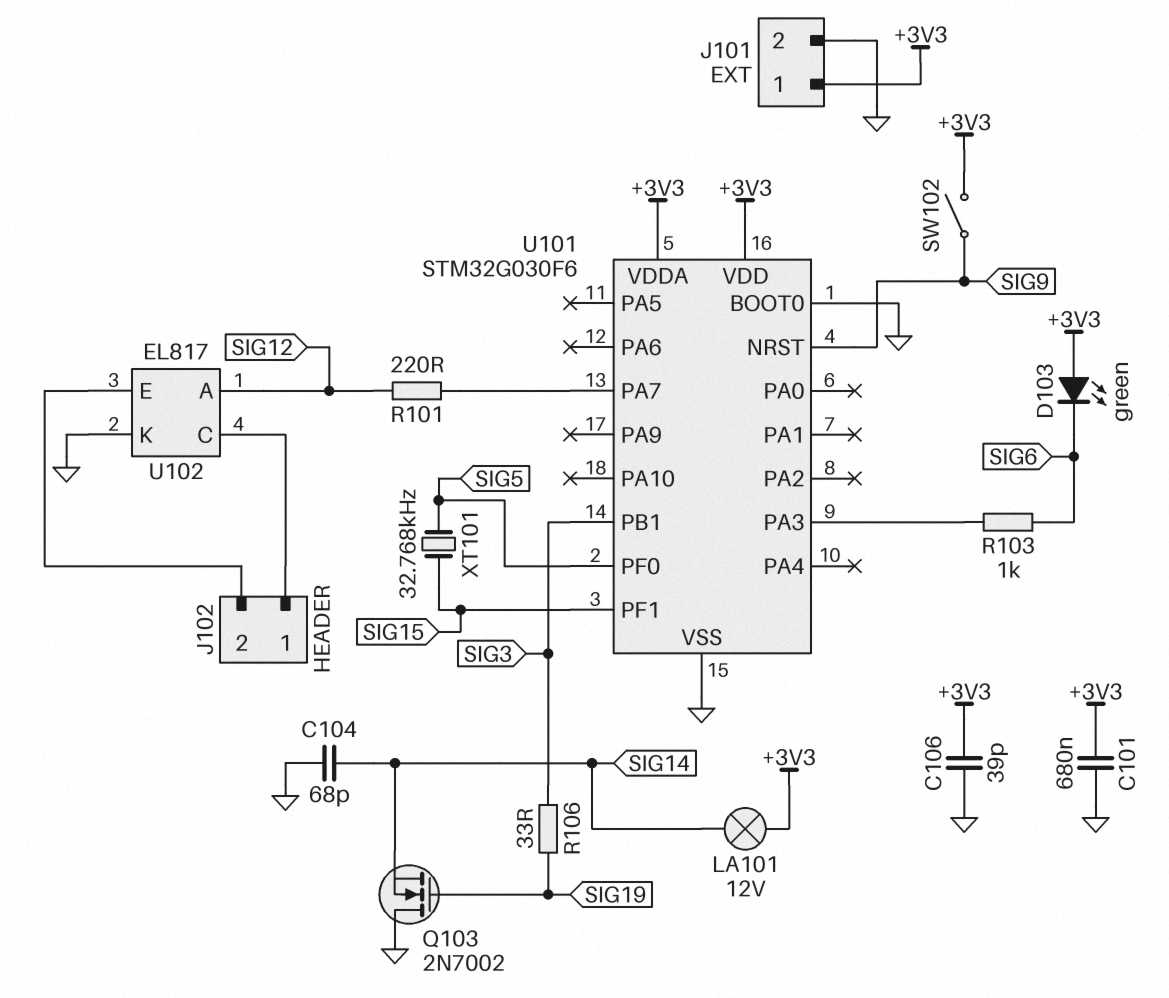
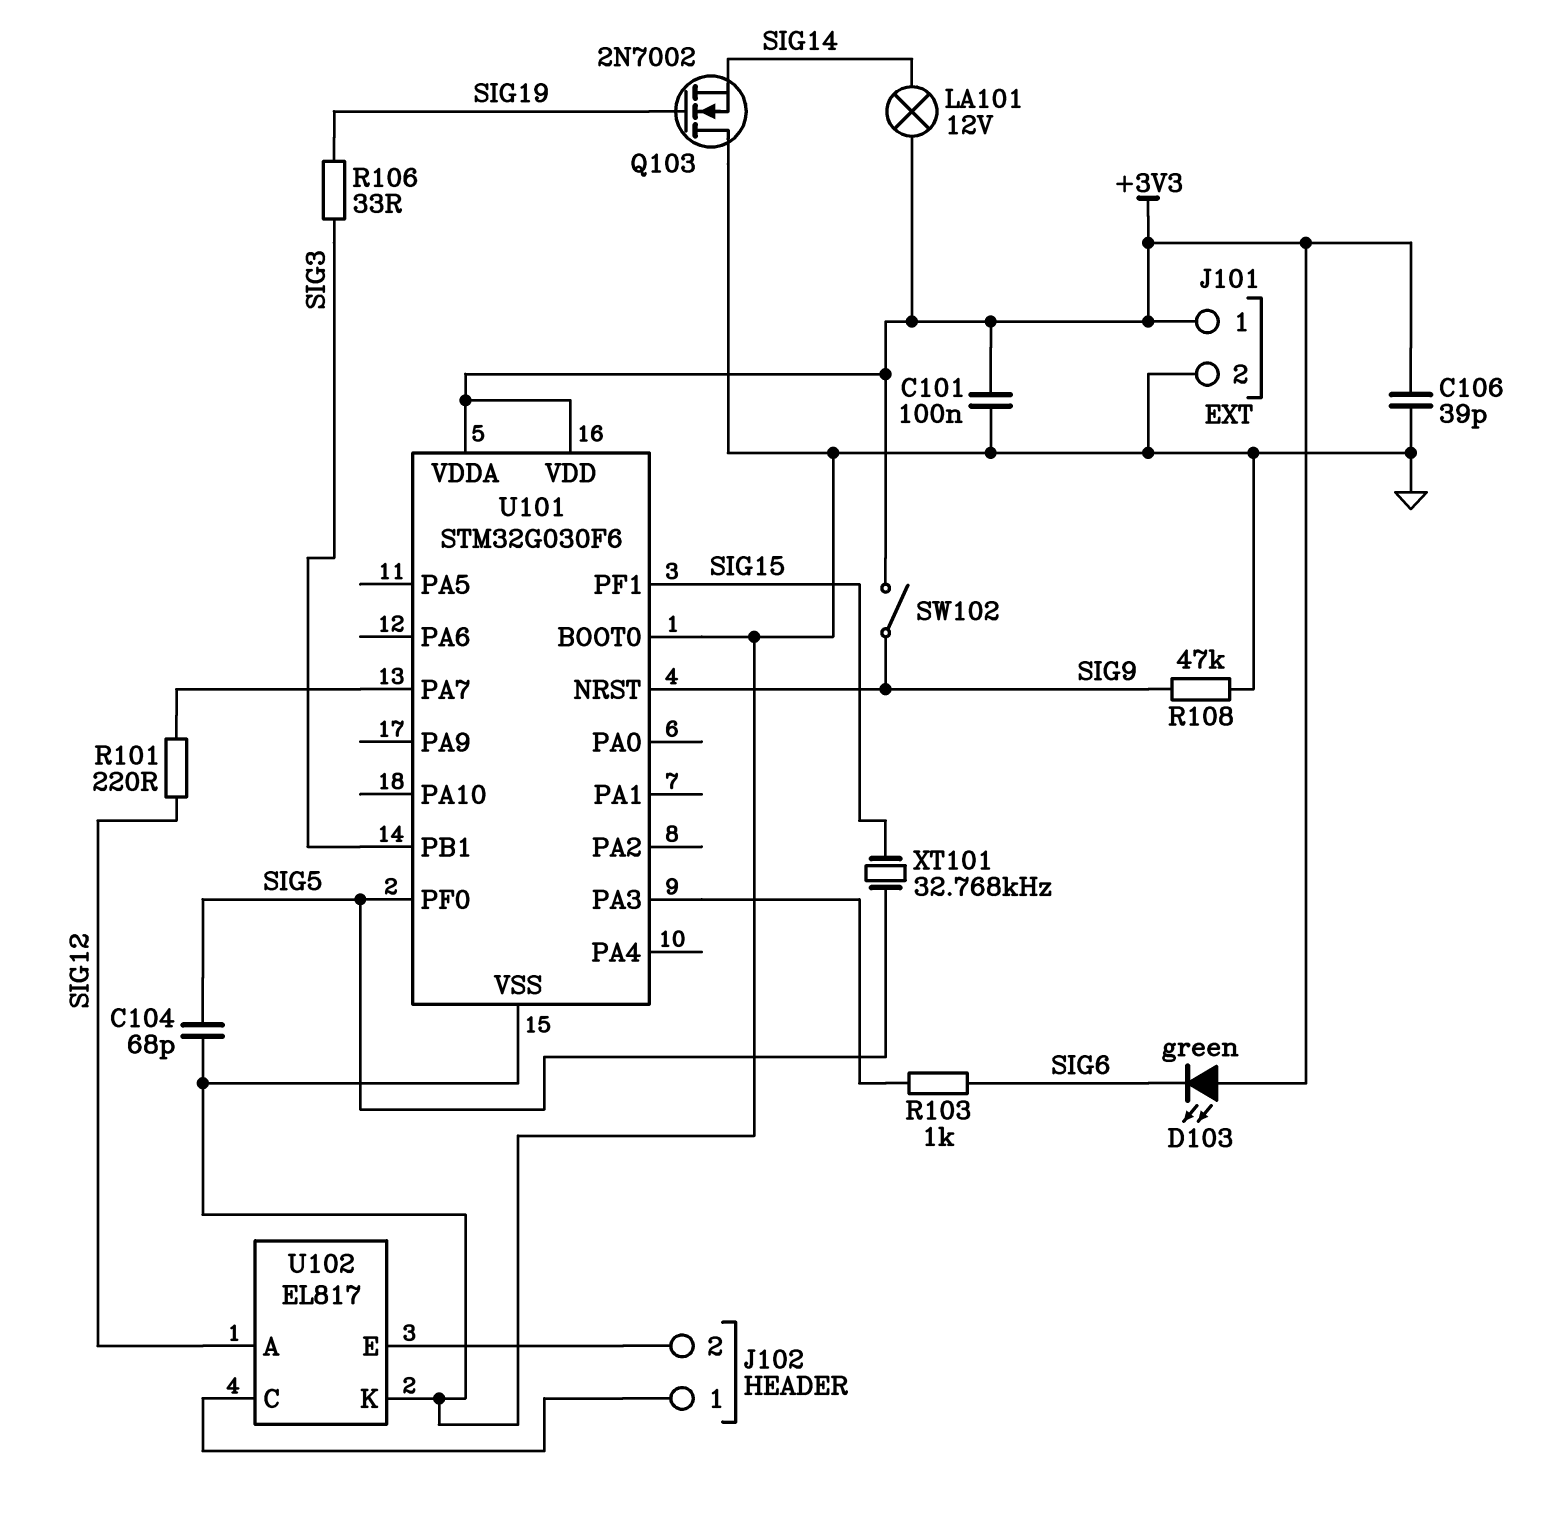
C101: 680nF (+3V3, GND) -> 100nF (+3V3, GND)
C104: 68pF (GND, SIG14) -> 68pF (GND, SIG5)
R108: none -> 47k (GND, SIG9)

